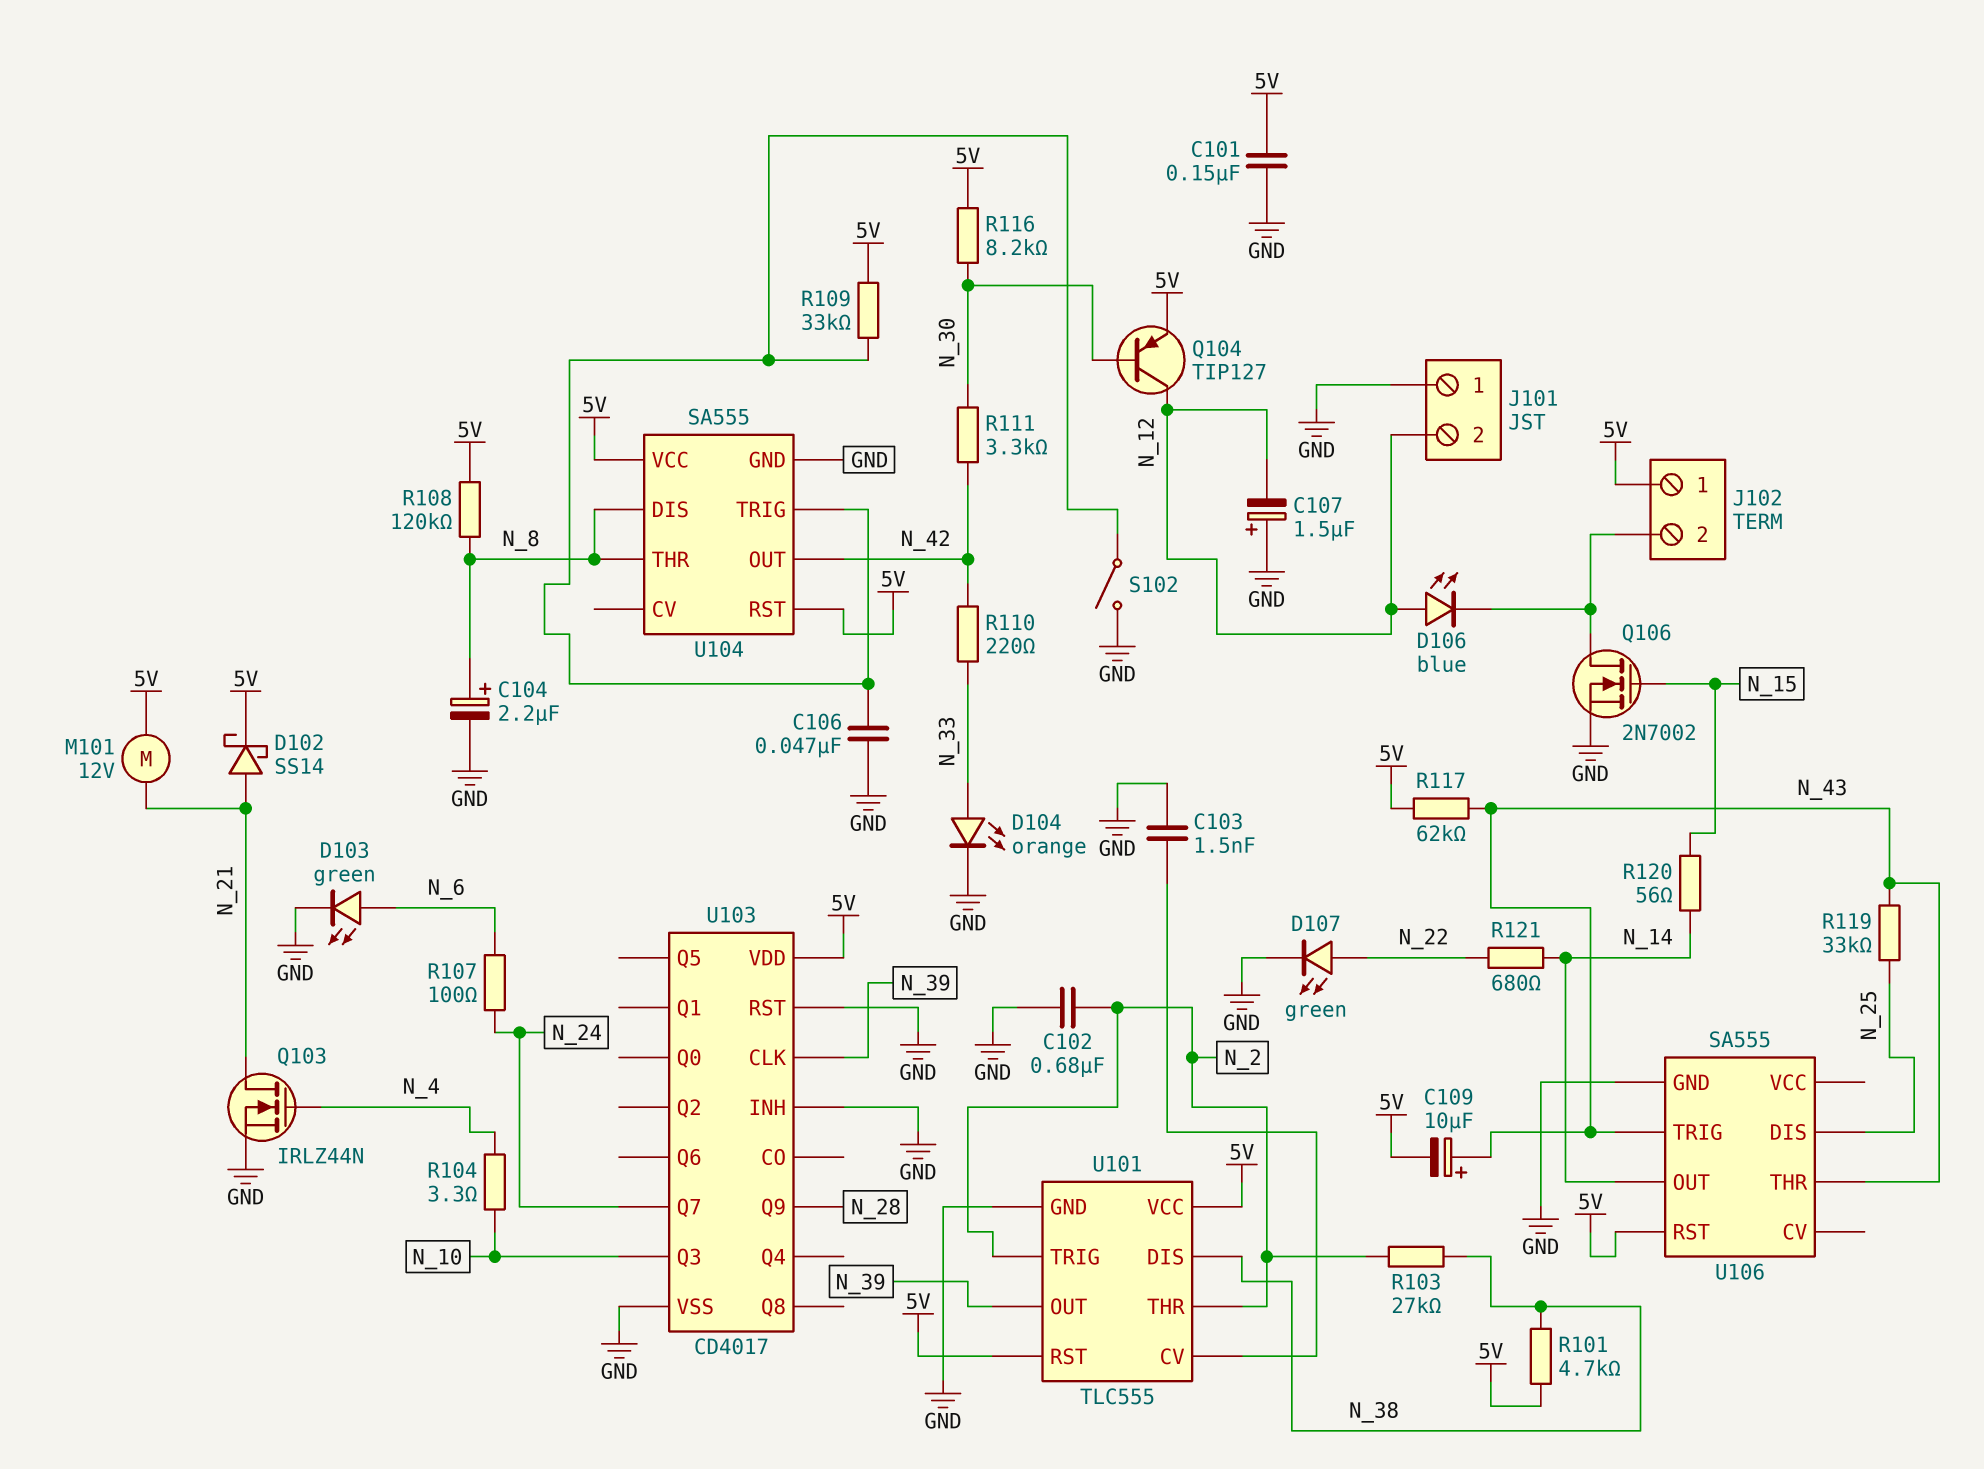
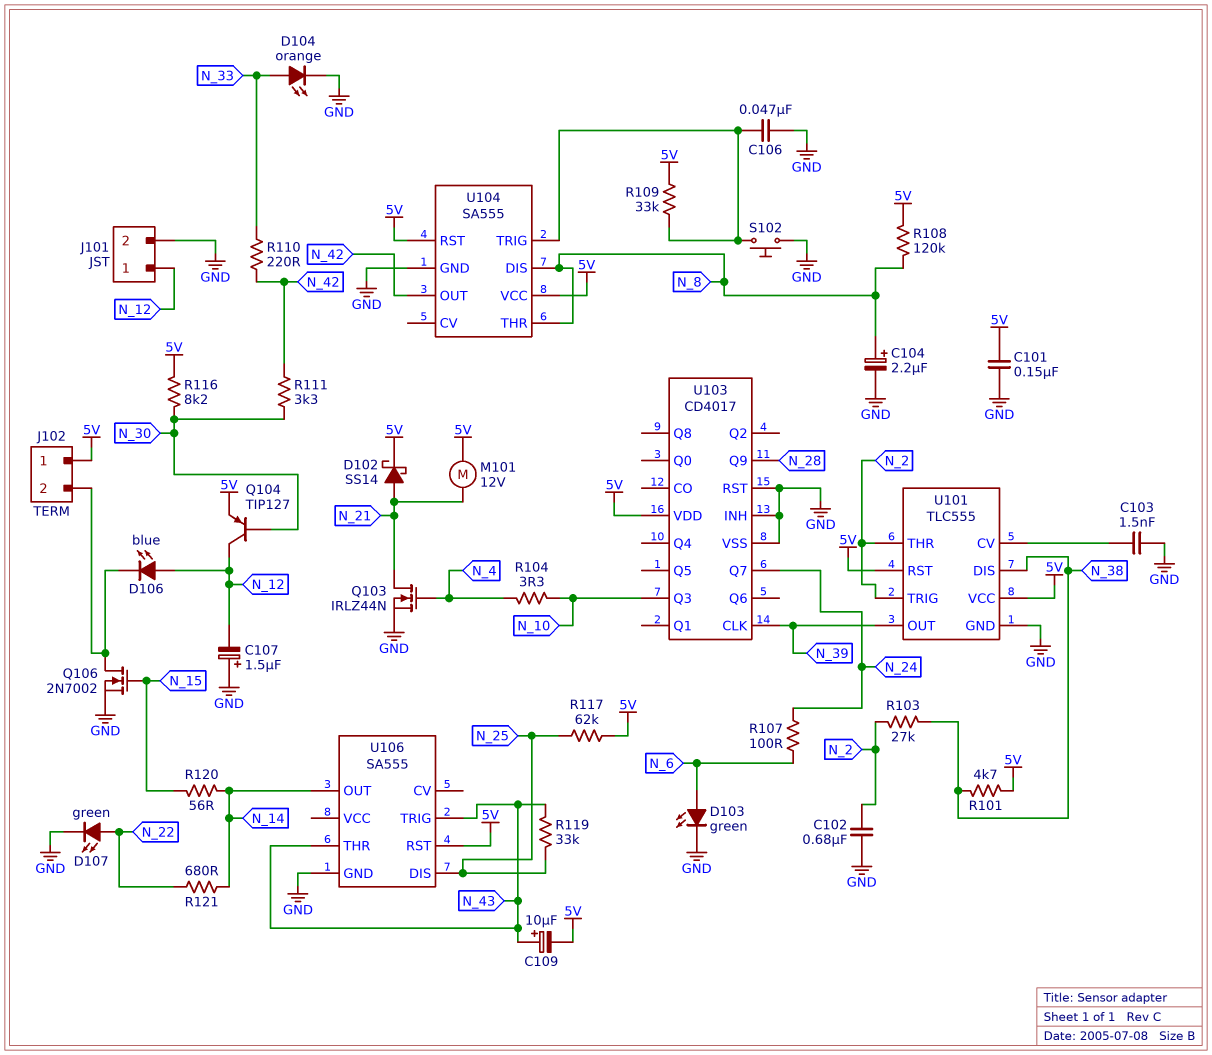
J101 pin 1: GND -> N_12
J101 pin 2: N_12 -> GND
R117: 62k (5V, N_43) -> 62k (5V, N_25)
S102: switch (GND, U104/TRIG) -> button (GND, U104/TRIG)

